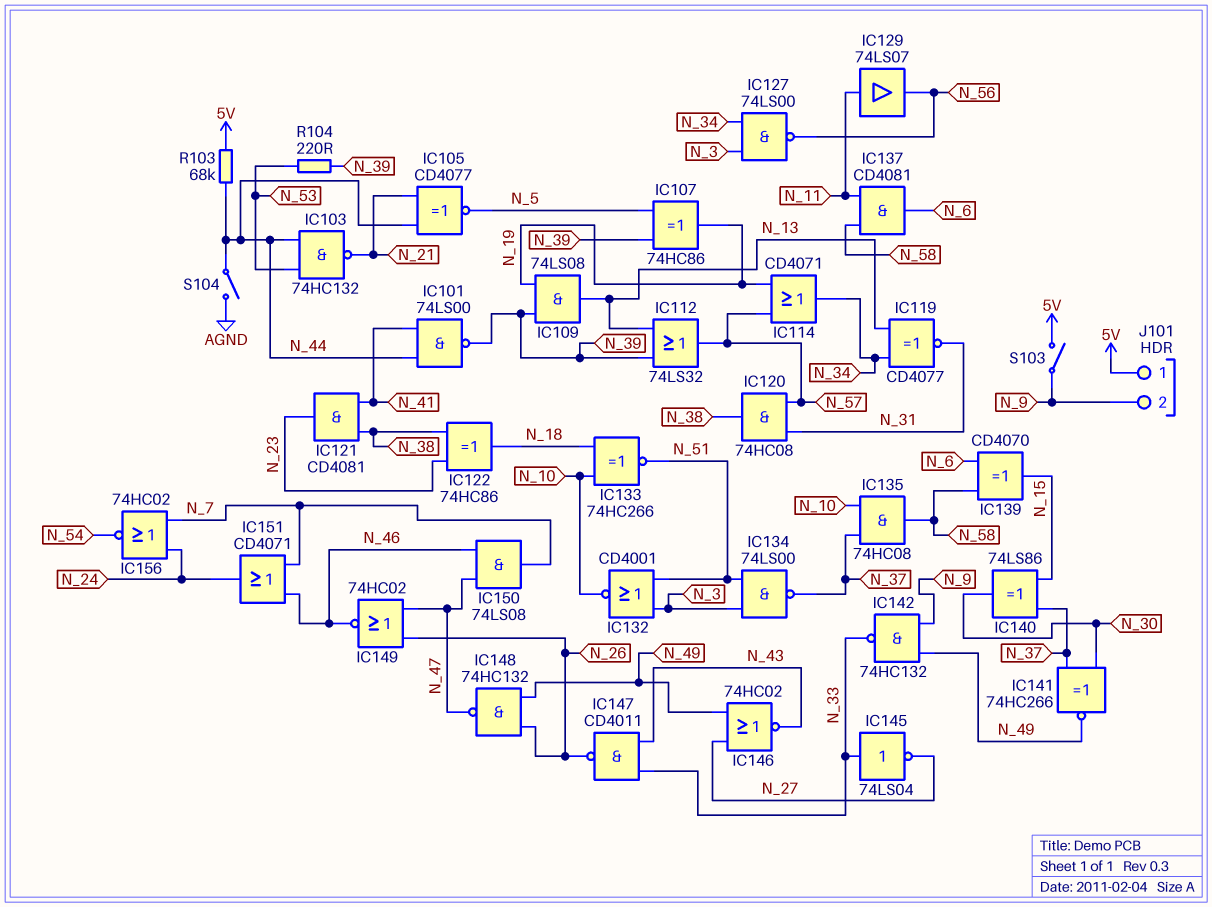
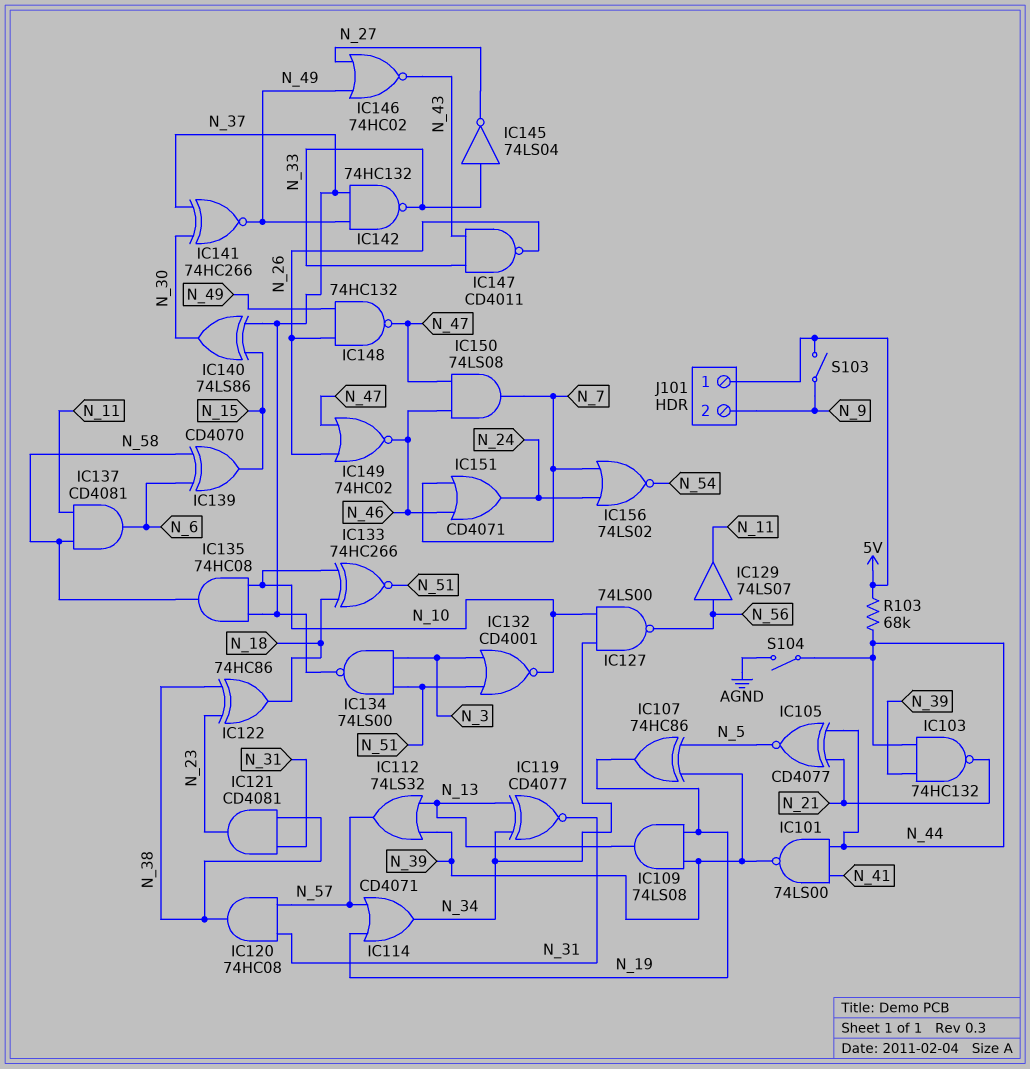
IC103: NAND 74HC132 (in N_44, in N_53, out N_21) -> NAND 74HC132 (in N_39, in N_44, out N_21)
IC121: AND CD4081 (in N_38, in N_41, out N_23) -> AND CD4081 (in N_31, in N_38, out N_23)
IC127: NAND 74LS00 (in N_3, in N_34, out N_56) -> NAND 74LS00 (in N_10, in N_34, out N_56)
IC129: buffer 74LS07 (in N_11, out N_56) -> buffer 74LS07 (in N_56, out N_11)
IC142: NAND 74HC132 (in N_9, in N_49, out N_33) -> NAND 74HC132 (in N_37, in N_49, out N_33)
IC156: NOR 74HC02 (in N_7, in N_24, out N_54) -> NOR 74LS02 (in N_7, in N_24, out N_54)
R104: 220 (N_39, N_53) -> none

